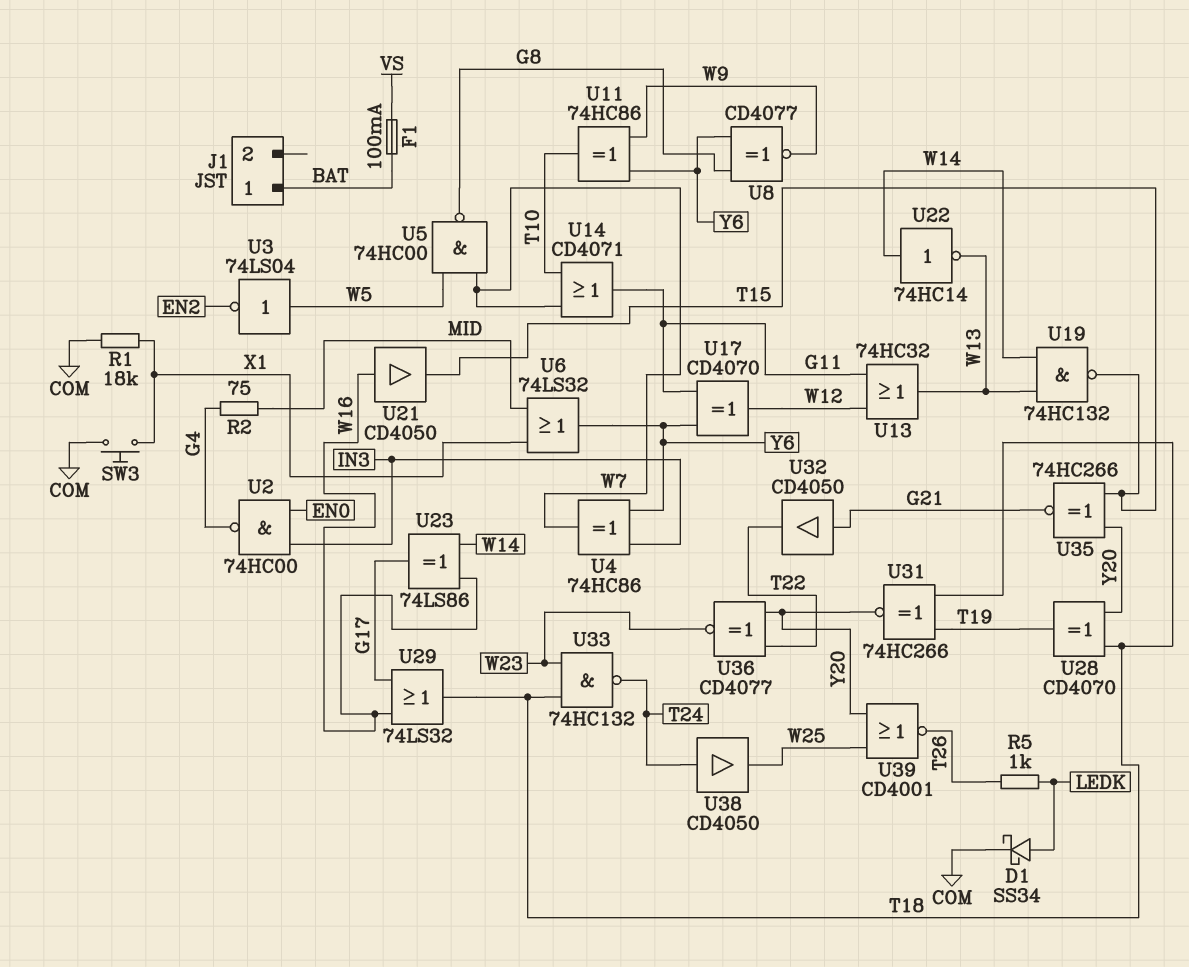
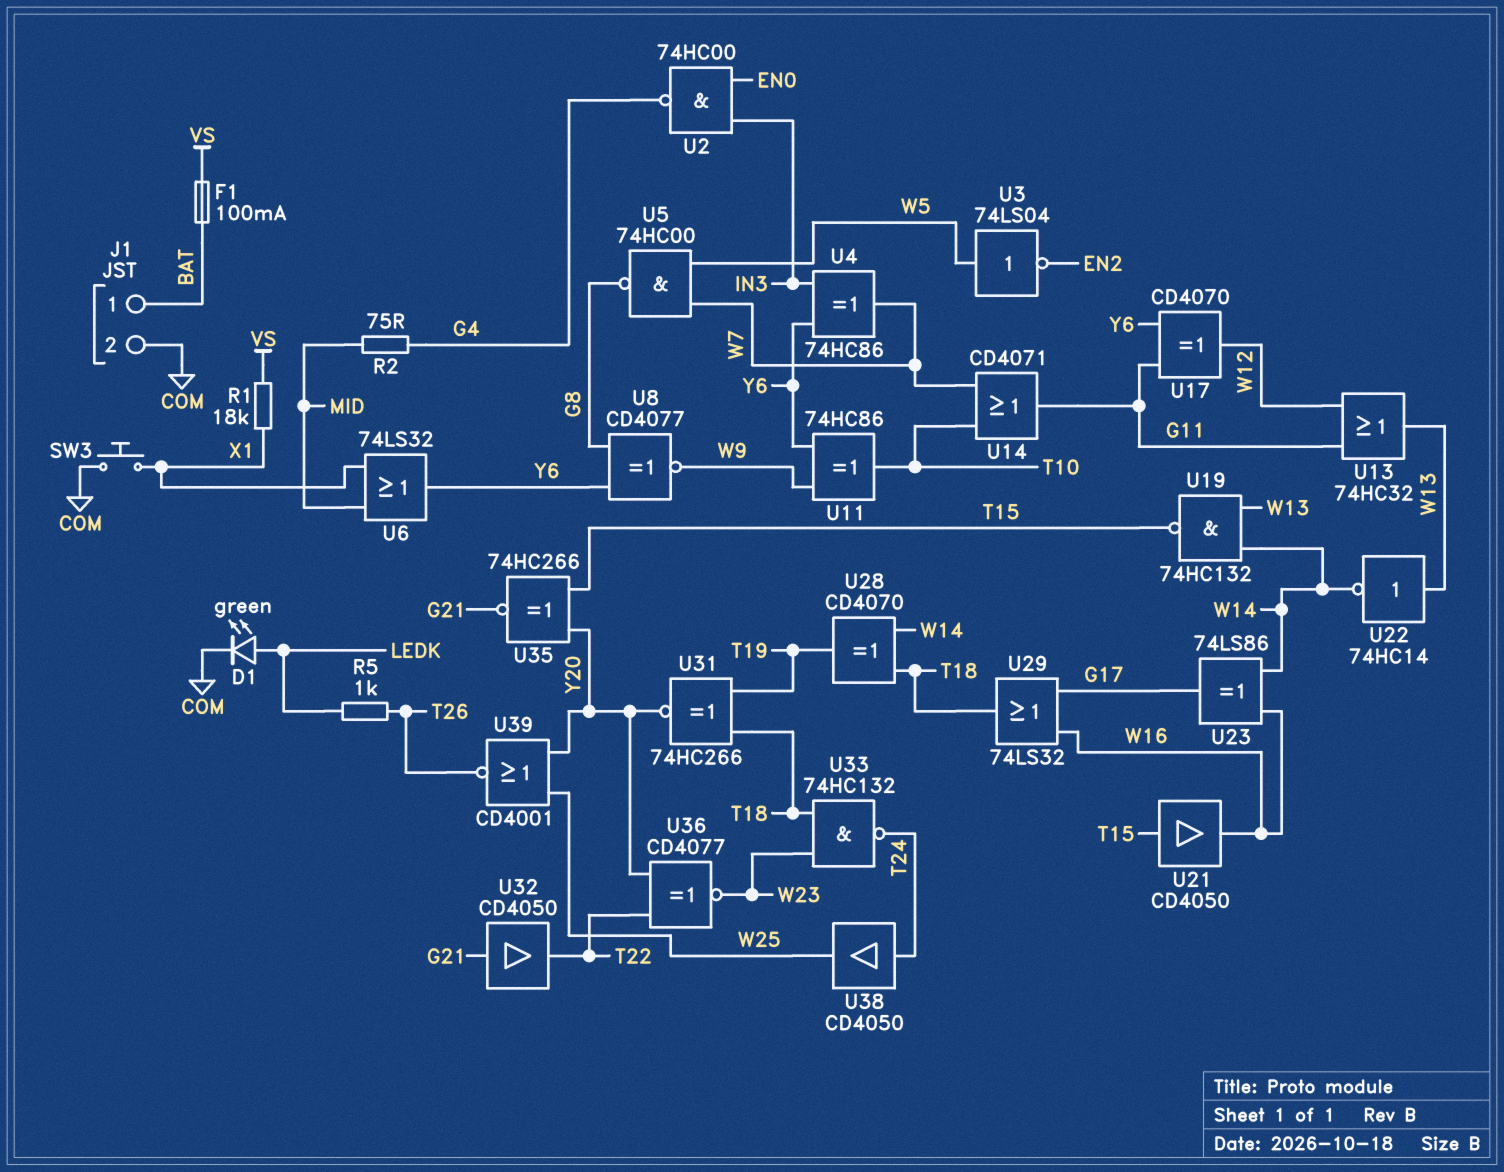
D1: schottky SS34 (A LEDK, K COM) -> LED green (A LEDK, K COM)
J1 pin 2: none -> COM
R1: 18k (COM, X1) -> 18k (VS, X1)
U21: buffer CD4050 (in W16, out T15) -> buffer CD4050 (in T15, out W16)
U22: NOT 74HC14 (in W14, out W13) -> NOT 74HC14 (in W13, out W14)
U28: XOR CD4070 (in T18, in Y20, out T19) -> XOR CD4070 (in T18, in W14, out T19)

